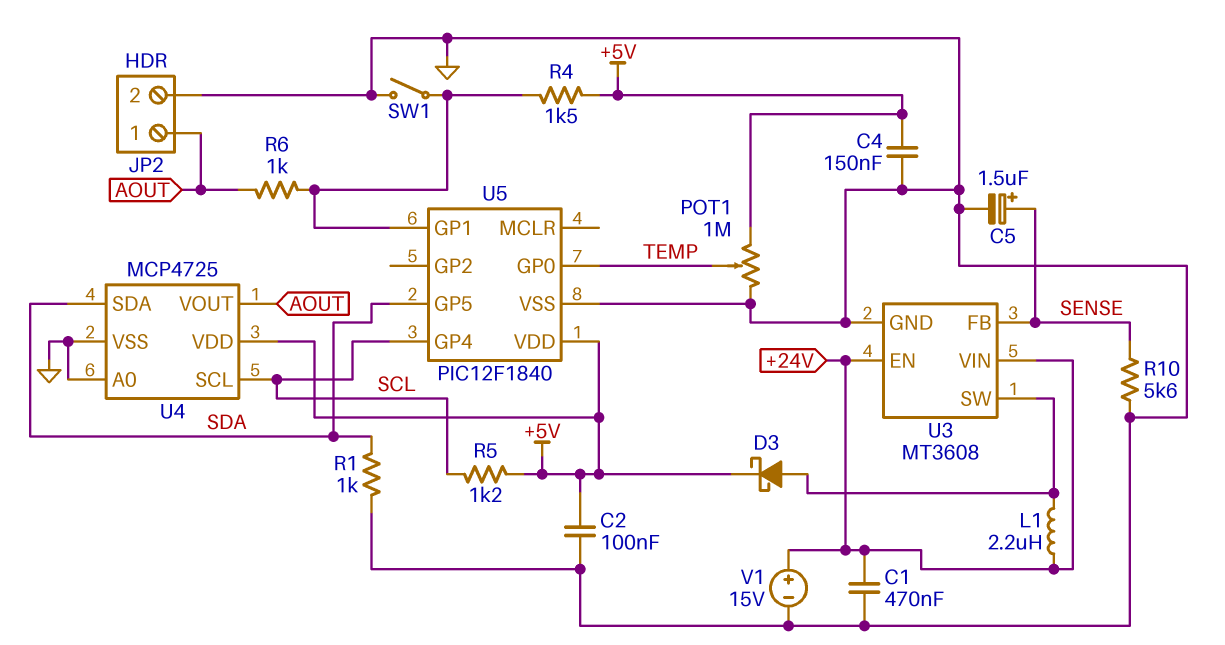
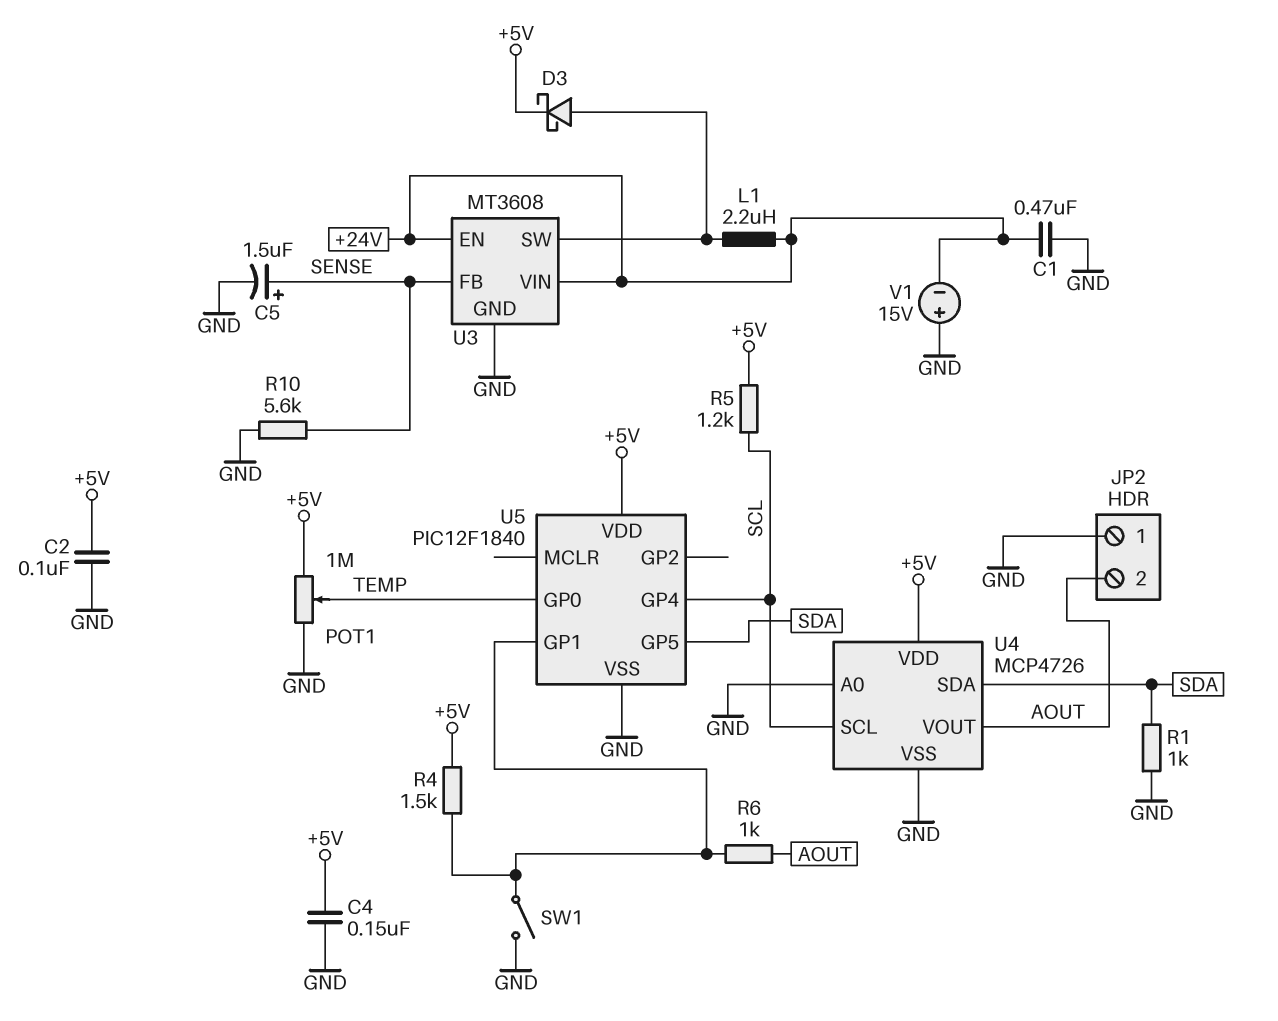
JP2 pin 1: AOUT -> GND
JP2 pin 2: GND -> AOUT
U4: MCP4725 -> MCP4726
V1: 15V (plus +24V, minus GND) -> 15V (plus GND, minus +24V)

